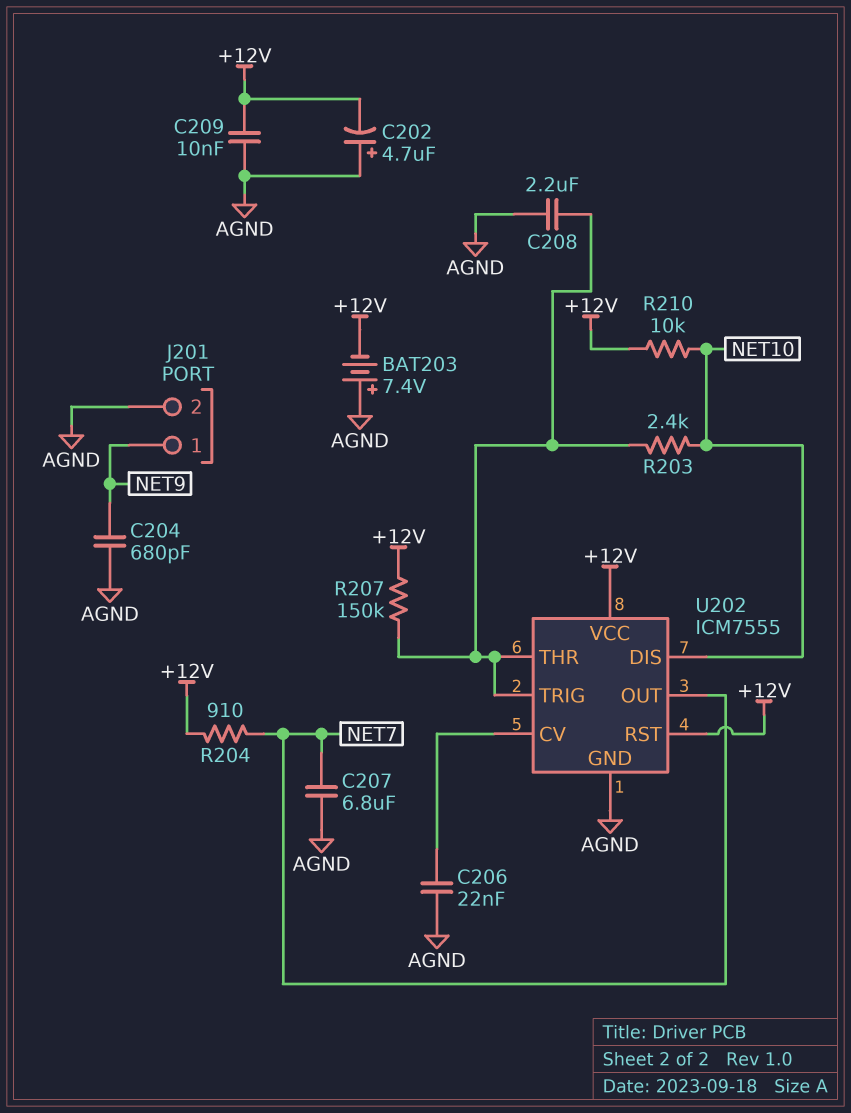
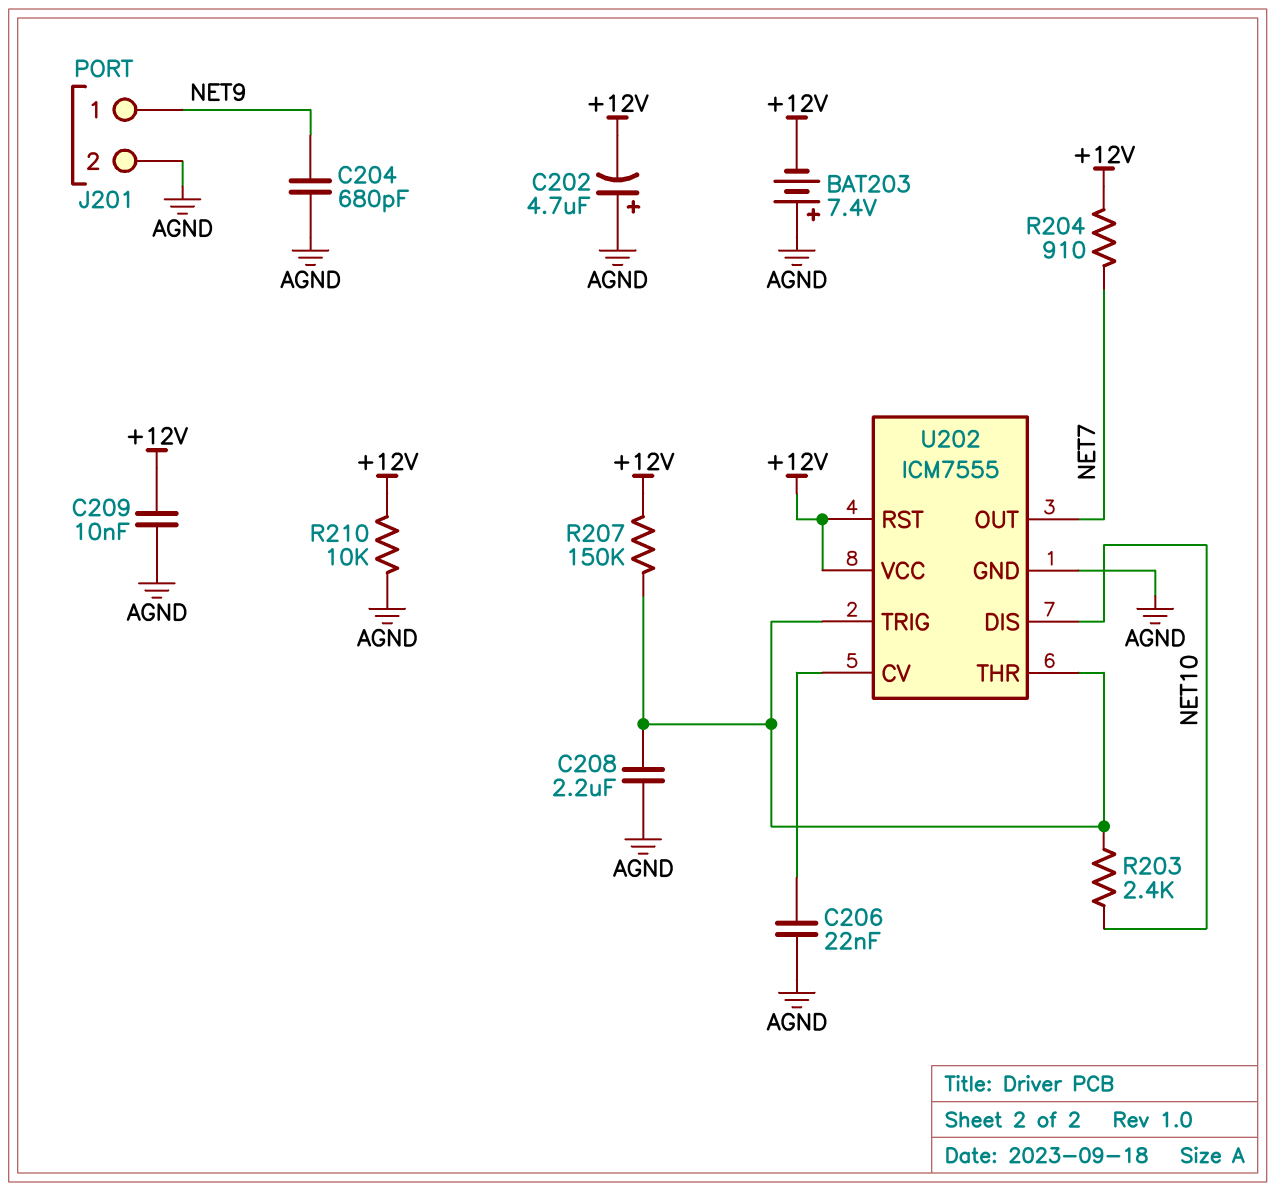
C207: 6.8uF (AGND, NET7) -> none
R210: 10k (+12V, NET10) -> 10k (+12V, AGND)

